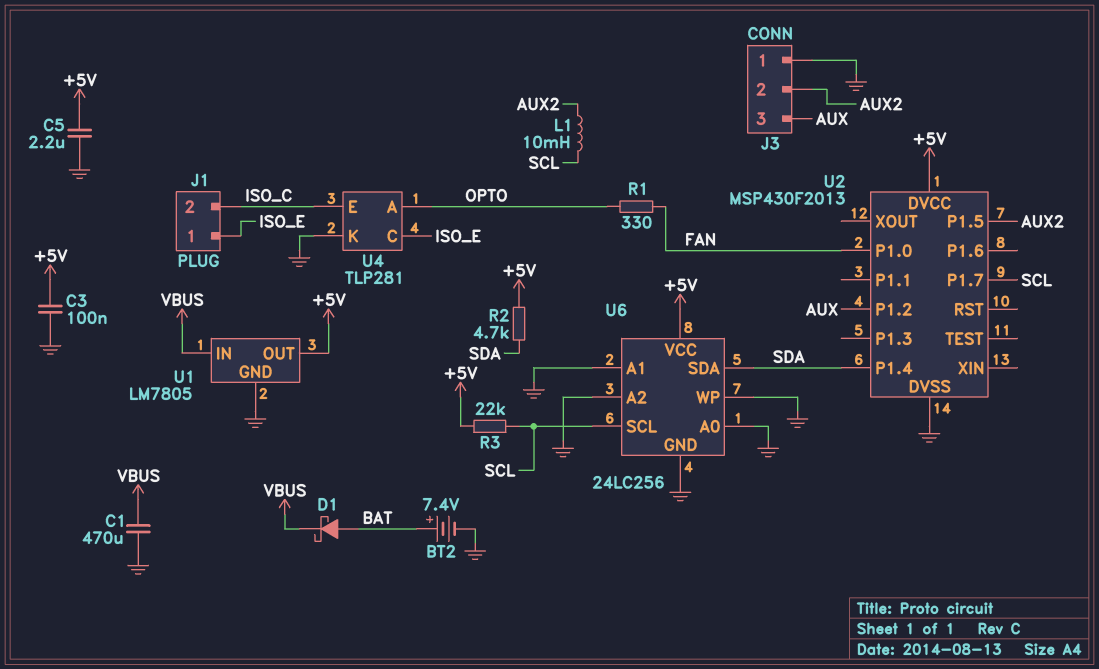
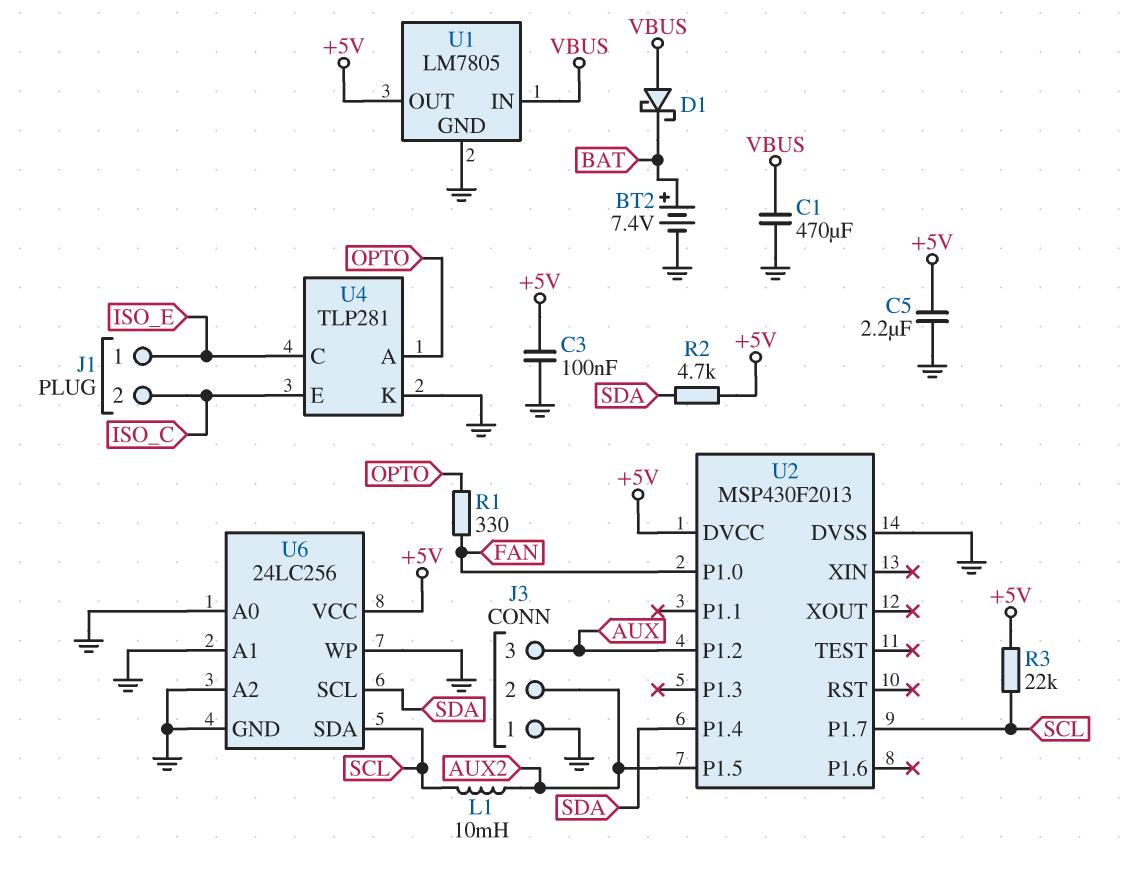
D1: schottky (A BAT, K VBUS) -> schottky (A VBUS, K BAT)
U6 pin SCL: SCL -> SDA
U6 pin SDA: SDA -> SCL

